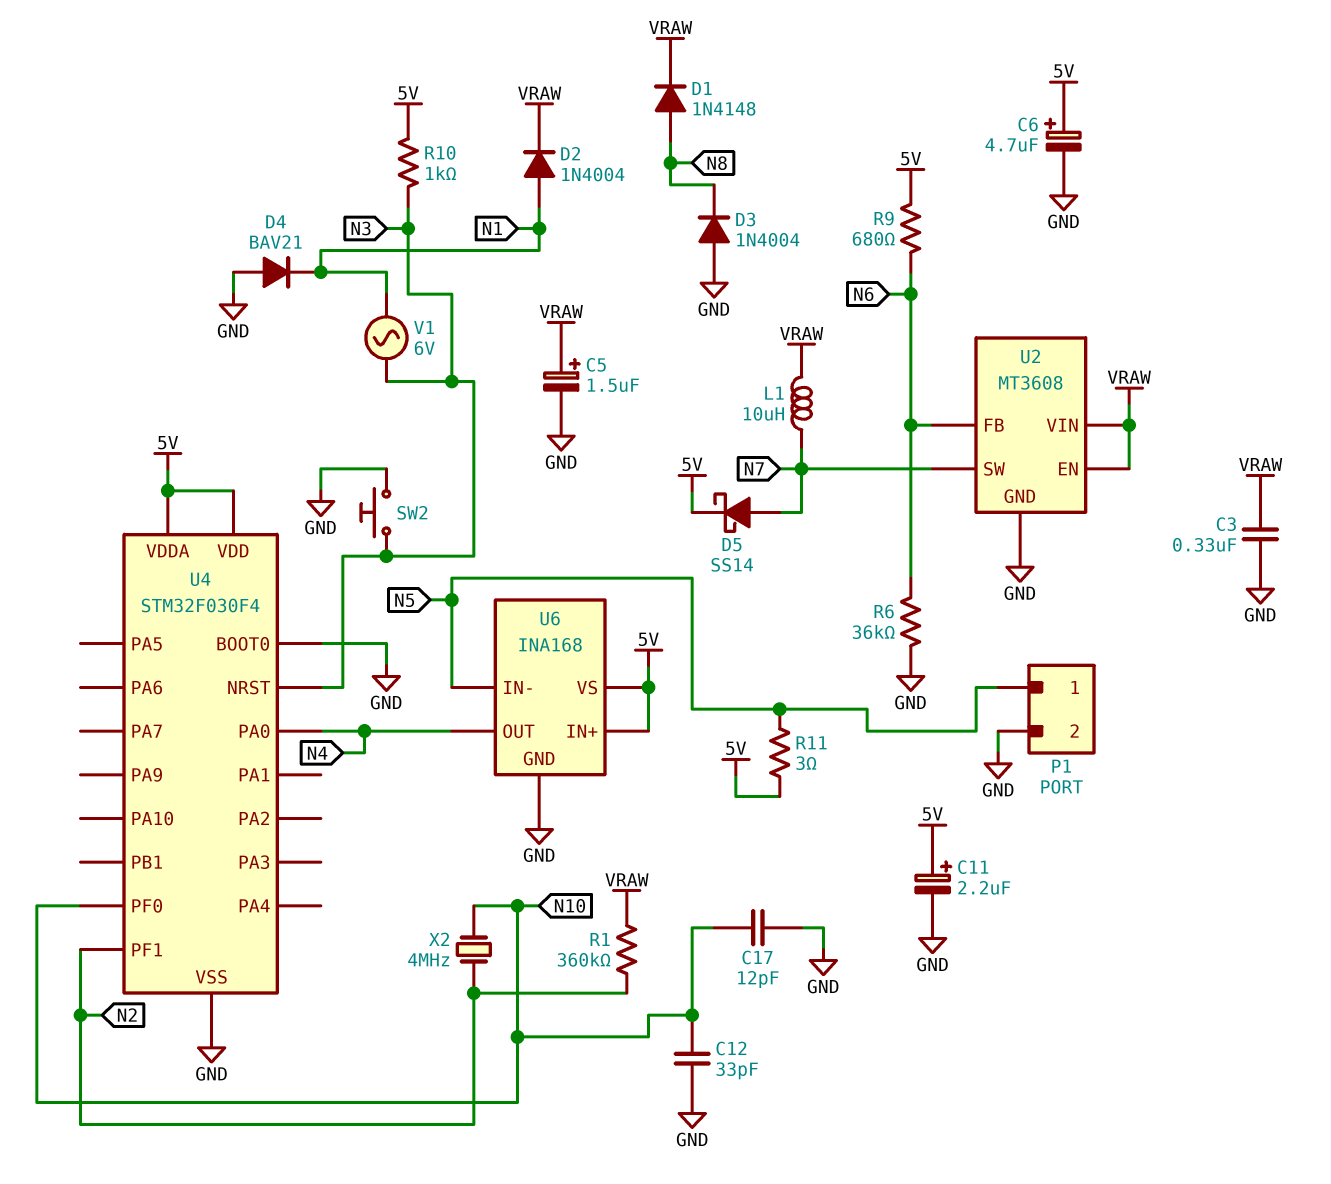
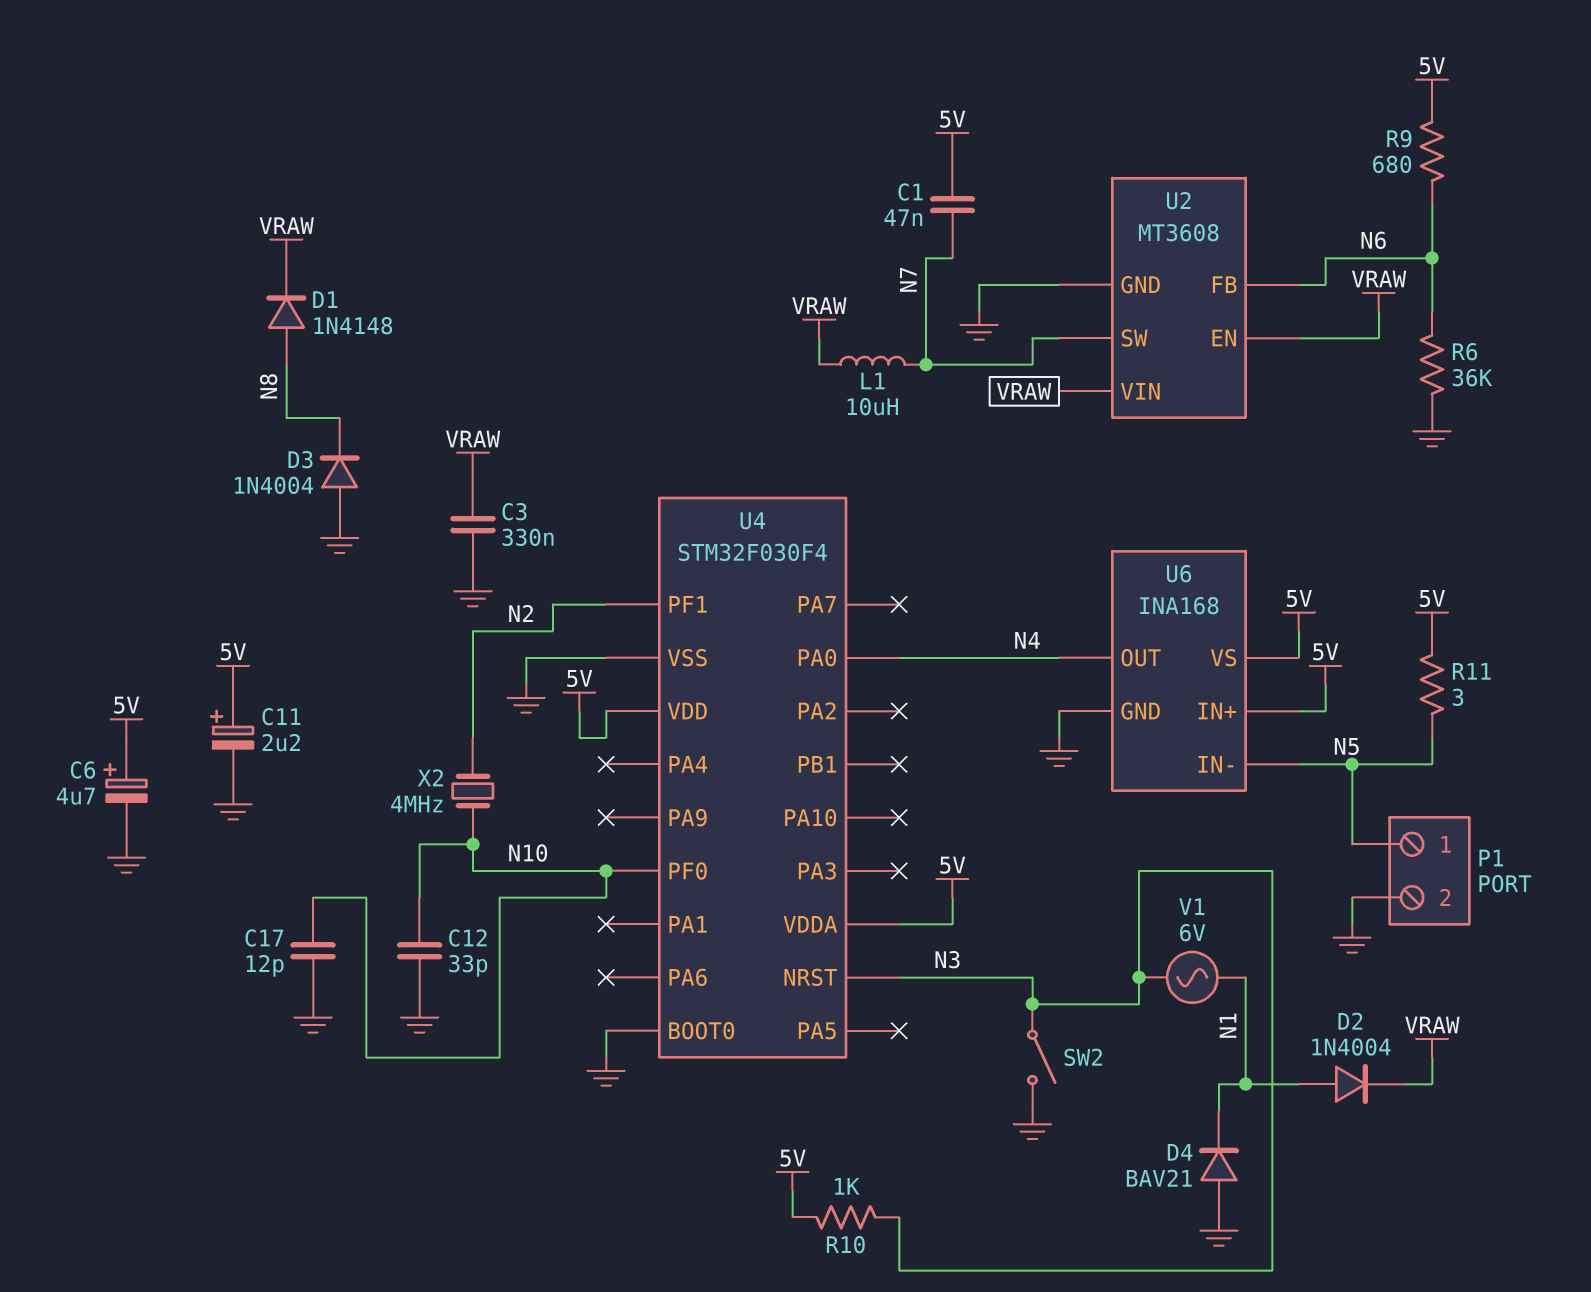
C1: none -> 47nF (5V, N7)
C5: 1.5uF (plus VRAW, minus GND) -> none
D5: schottky SS14 (A N7, K 5V) -> none
R1: 360k (N2, VRAW) -> none
SW2: button (GND, N3) -> switch (GND, N3)

